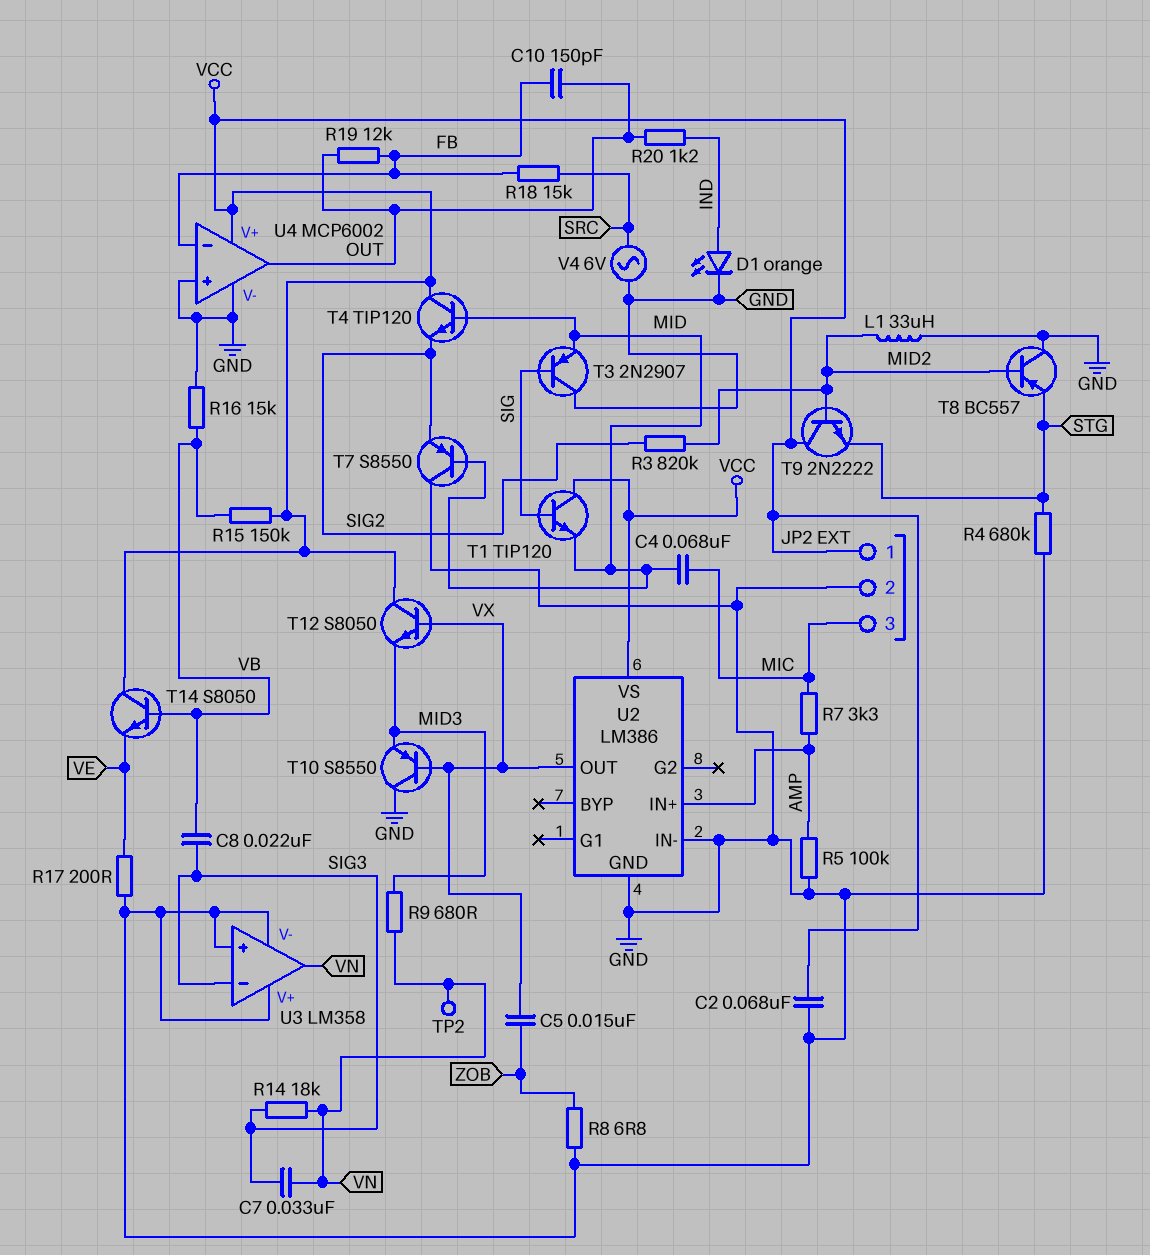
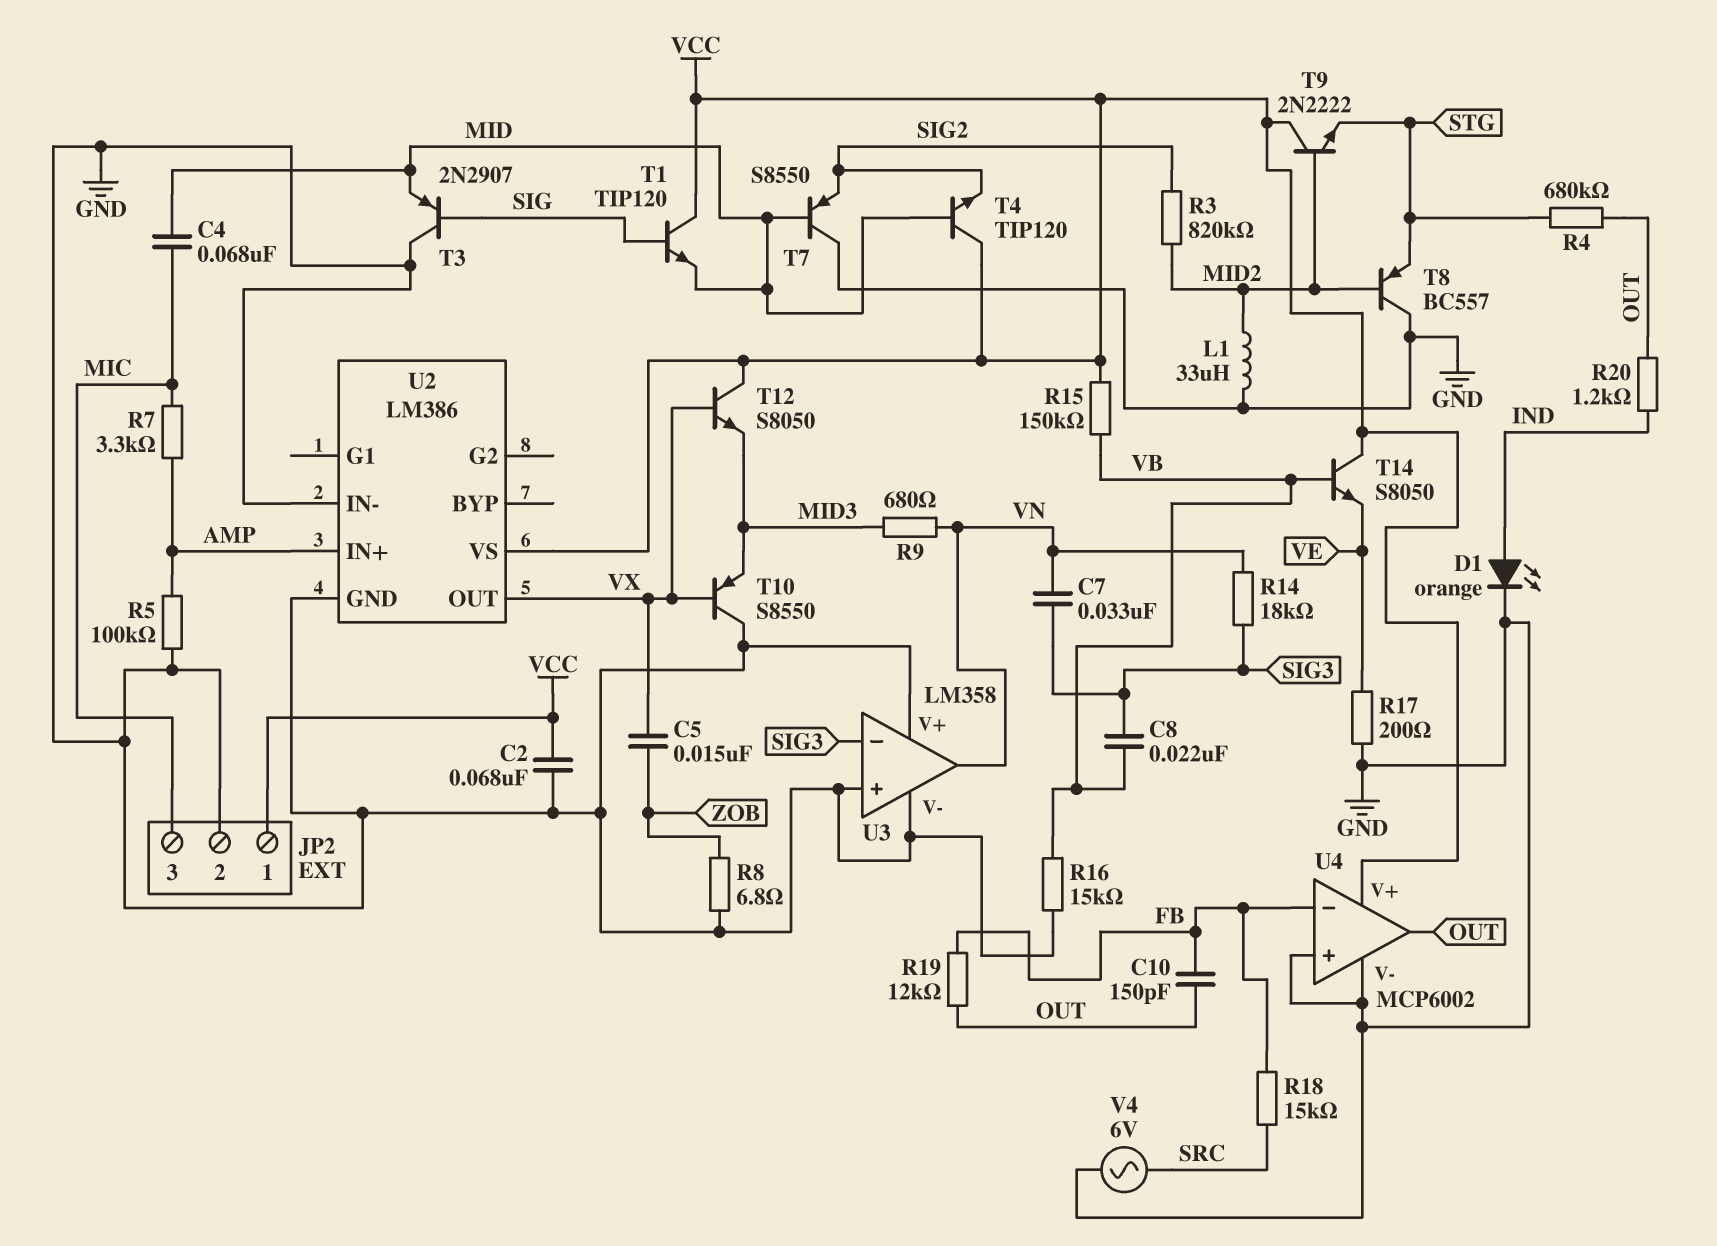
R4: 680k (GND, STG) -> 680k (OUT, STG)
TP2: test point (VN) -> none

